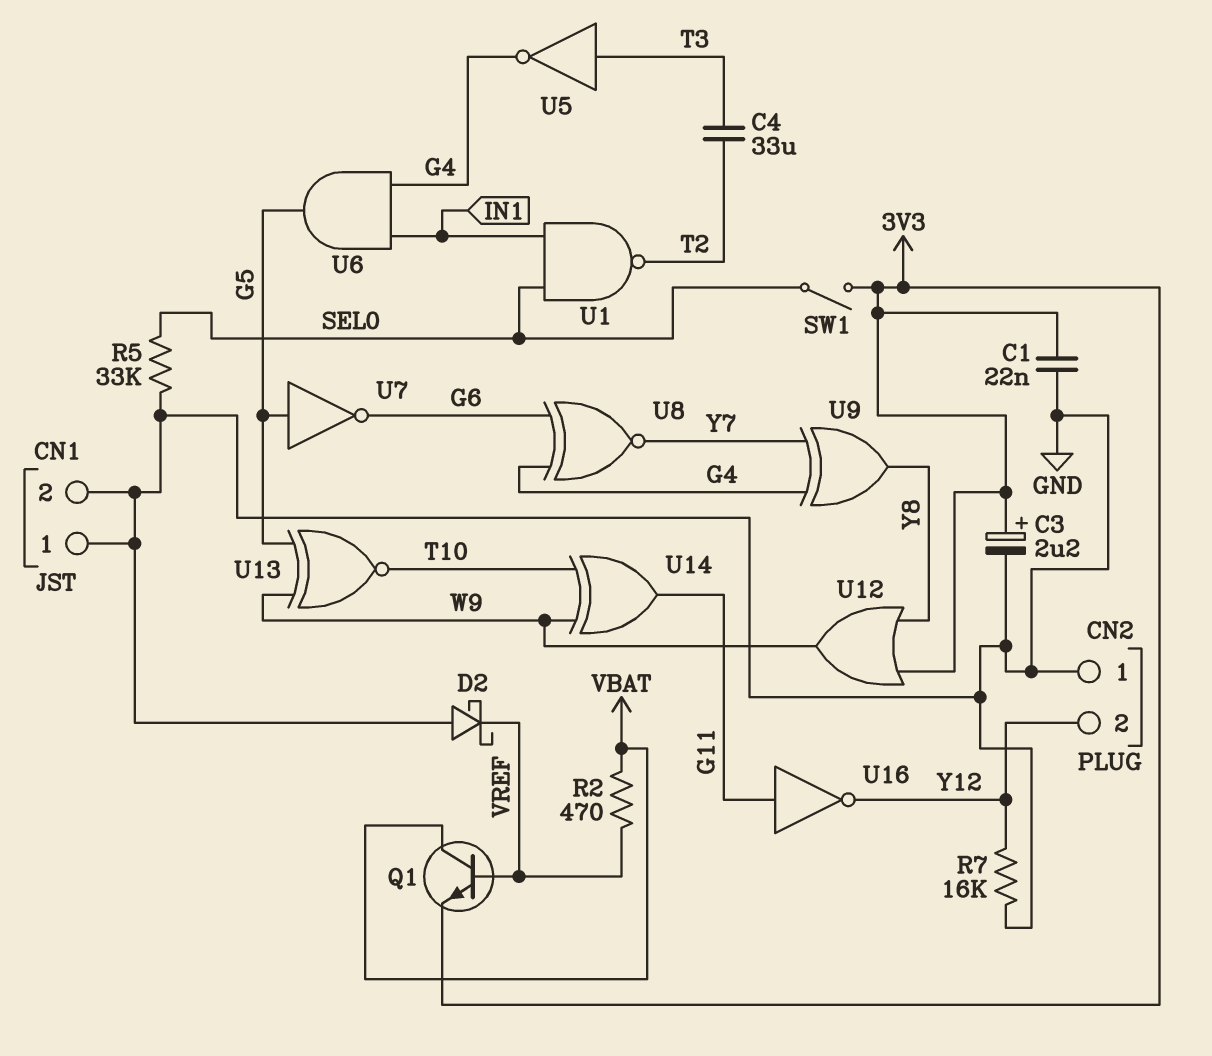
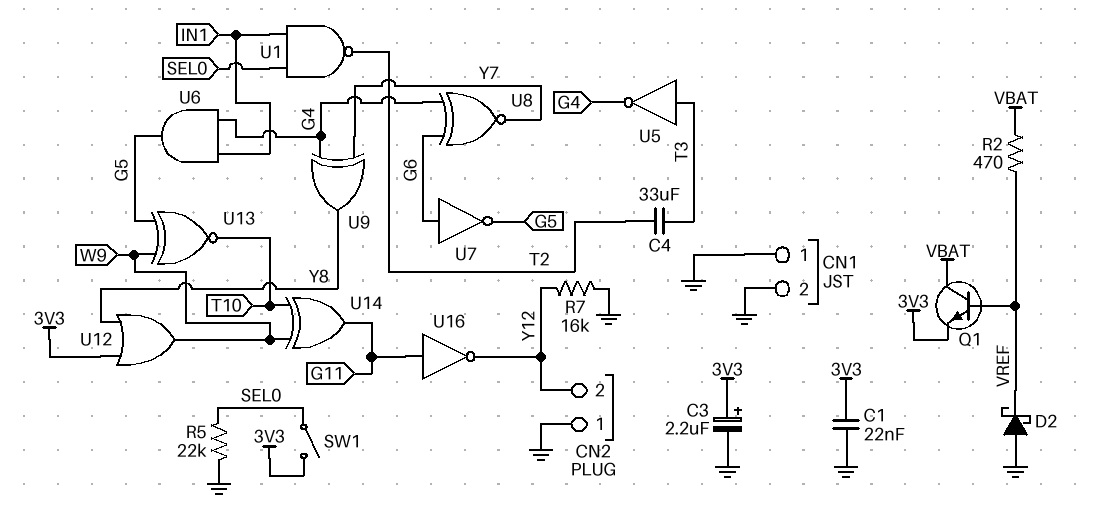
R5: 33k (GND, SEL0) -> 22k (GND, SEL0)
U7: NOT (in G5, out G6) -> NOT (in G6, out G5)

